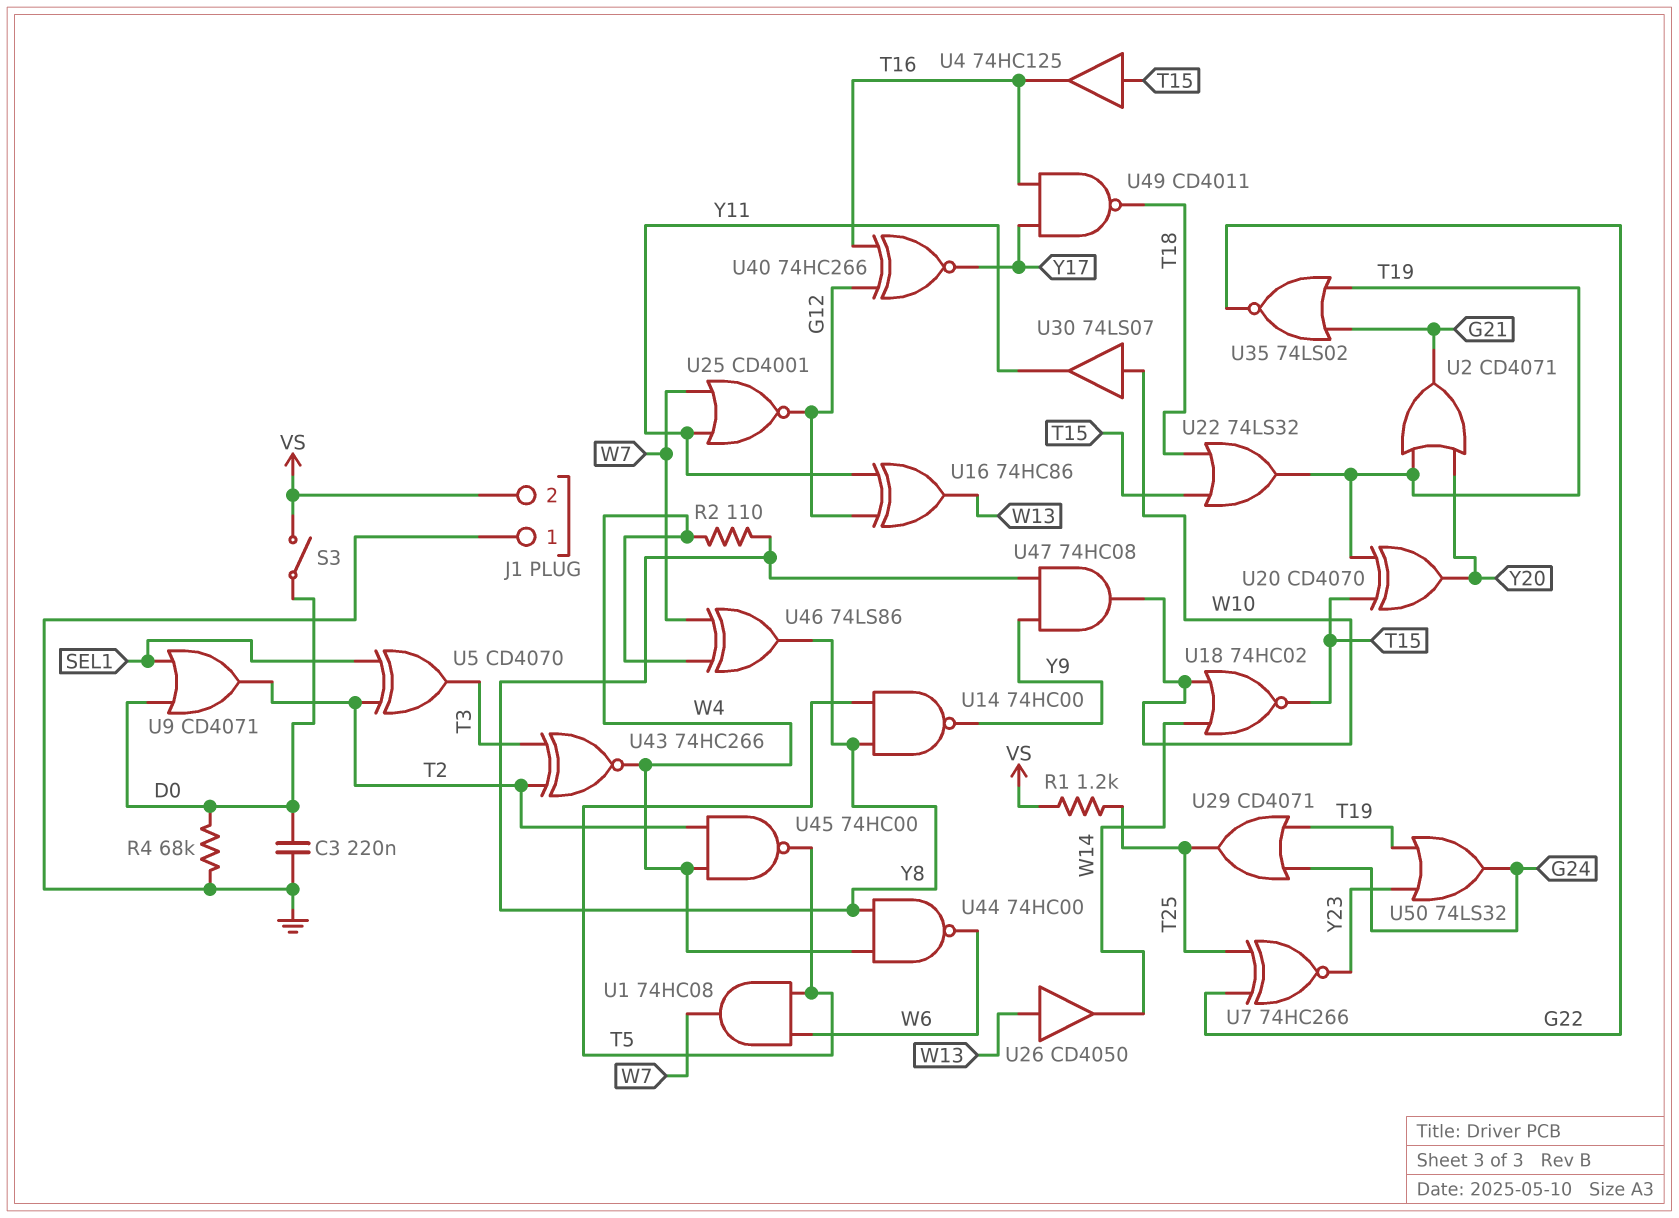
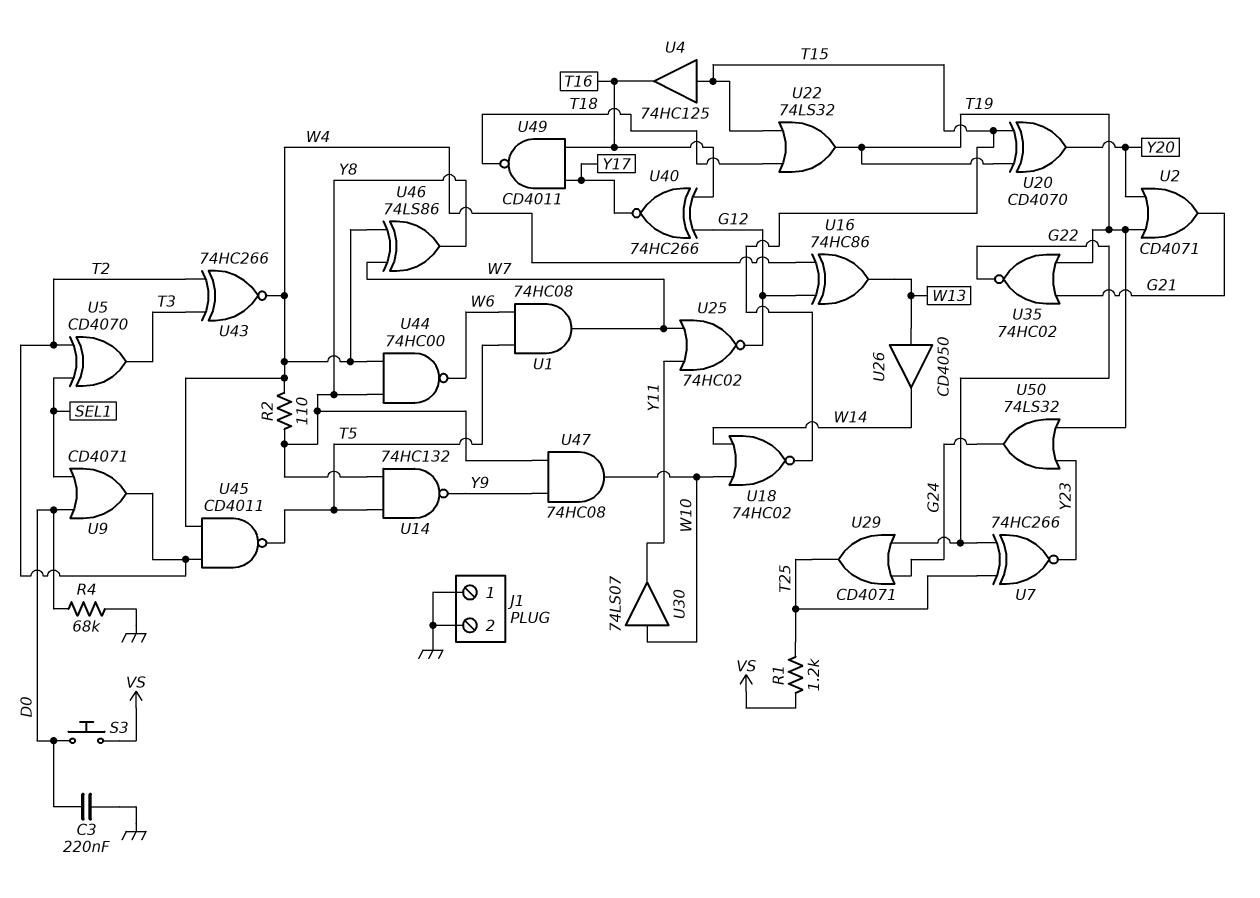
J1 pin 2: VS -> GND
S3: switch (D0, VS) -> button (D0, VS)
U14: NAND 74HC00 (in T5, in Y8, out Y9) -> NAND 74HC132 (in T5, in Y8, out Y9)
U16: XOR 74HC86 (in G12, in Y11, out W13) -> XOR 74HC86 (in G12, in W4, out W13)
U25: NOR CD4001 (in W7, in Y11, out G12) -> NOR 74HC02 (in W7, in Y11, out G12)
U29: OR CD4071 (in G24, in T19, out T25) -> OR CD4071 (in G22, in G24, out T25)
U35: NOR 74LS02 (in G21, in T19, out G22) -> NOR 74HC02 (in G21, in T19, out G22)
U45: NAND 74HC00 (in T2, in W4, out T5) -> NAND CD4011 (in T2, in W4, out T5)

